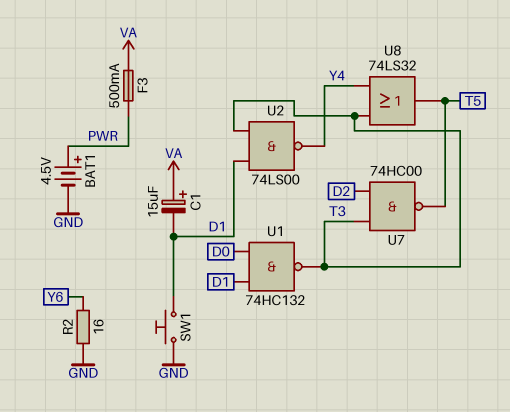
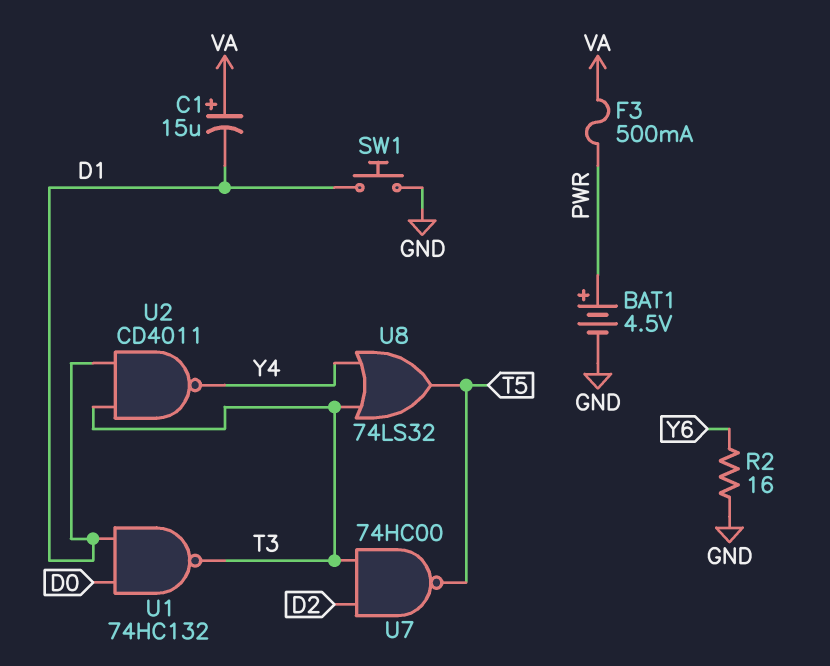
U2: NAND 74LS00 (in D1, in T3, out Y4) -> NAND CD4011 (in D1, in T3, out Y4)

